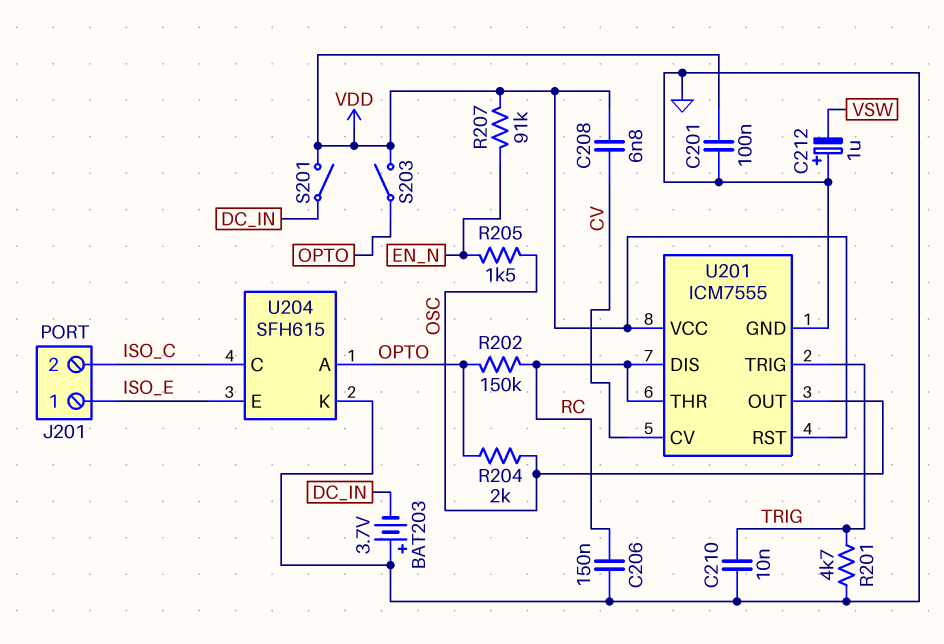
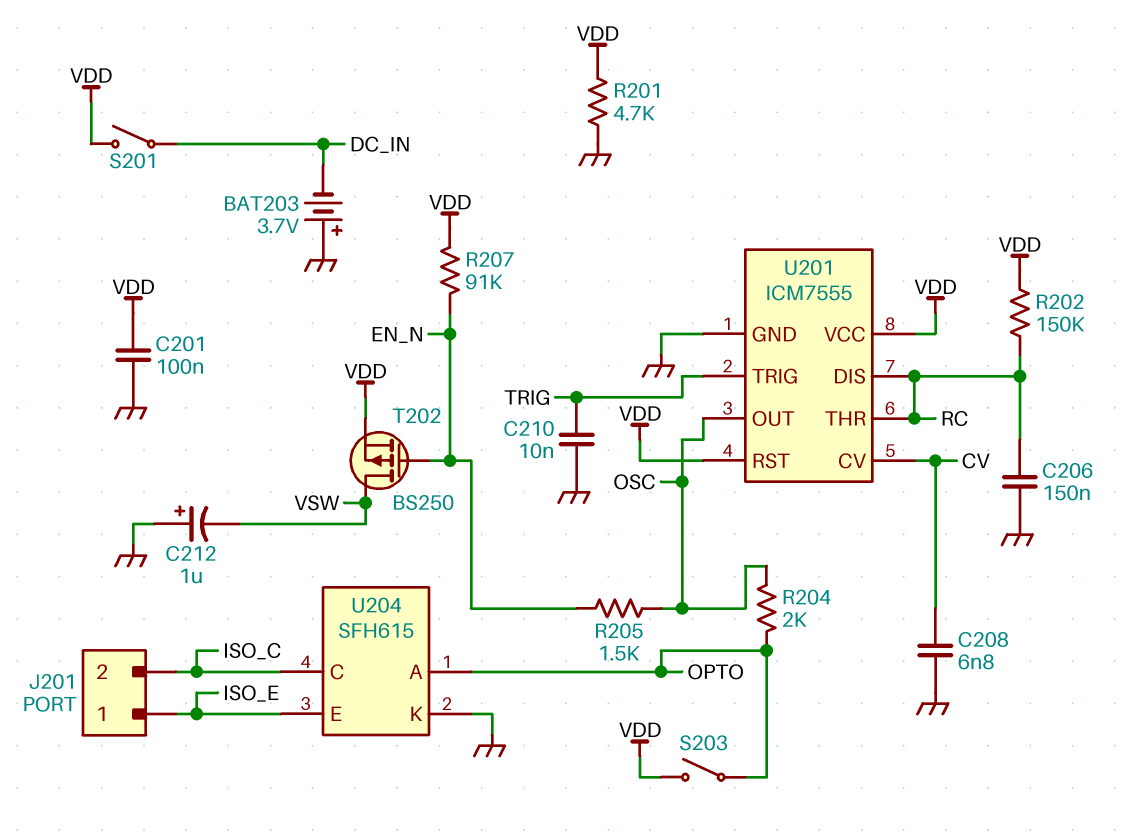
C208: 6.8nF (CV, VDD) -> 6.8nF (CV, GND)
R201: 4.7k (GND, TRIG) -> 4.7k (GND, VDD)
R202: 150k (OPTO, RC) -> 150k (RC, VDD)
T202: none -> PMOS BS250 (G EN_N, D VSW, S VDD)

